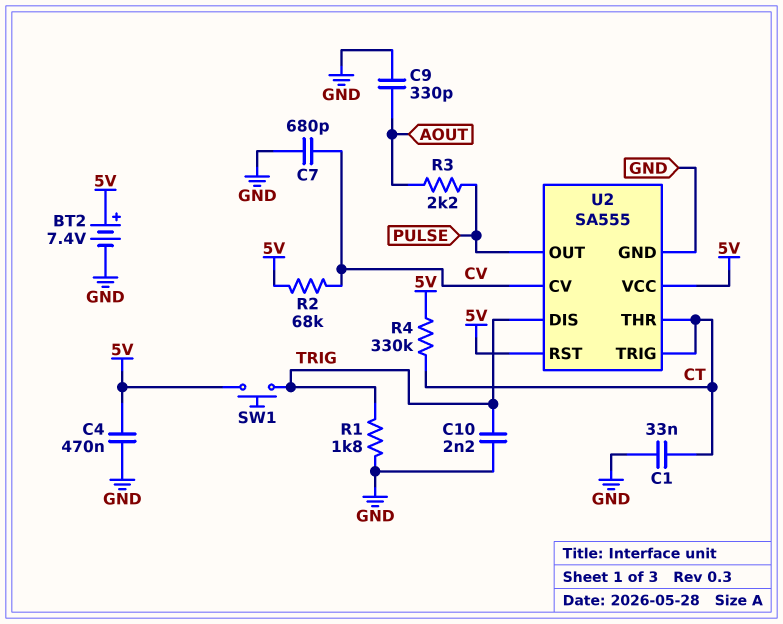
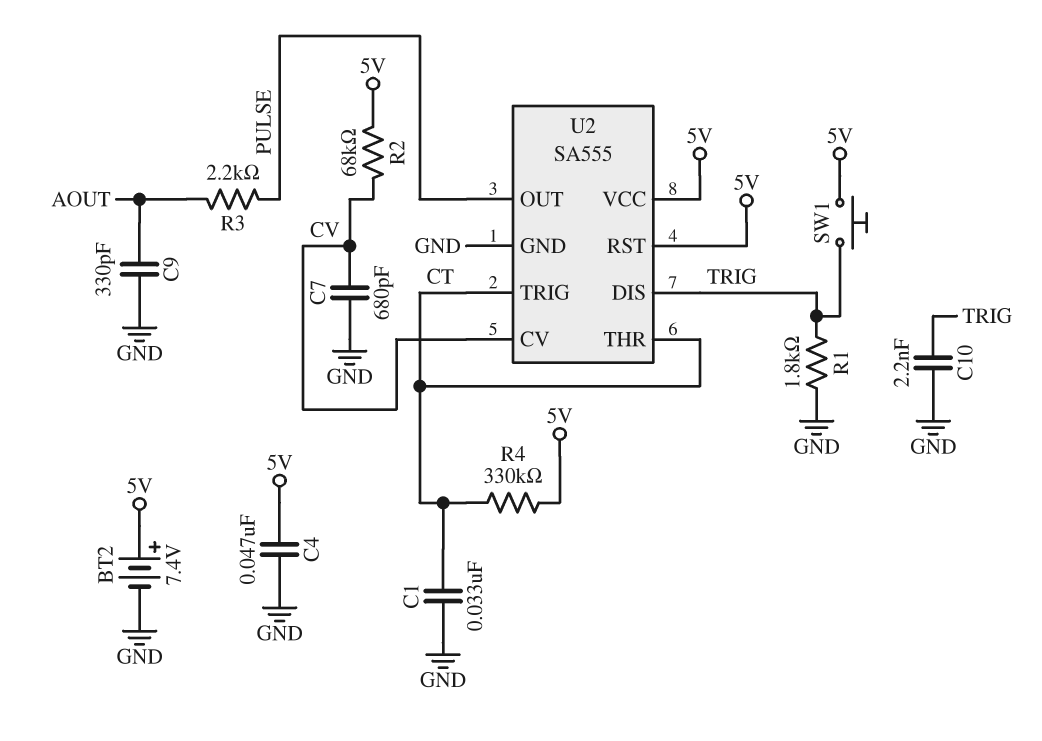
C4: 470nF (5V, GND) -> 47nF (5V, GND)

